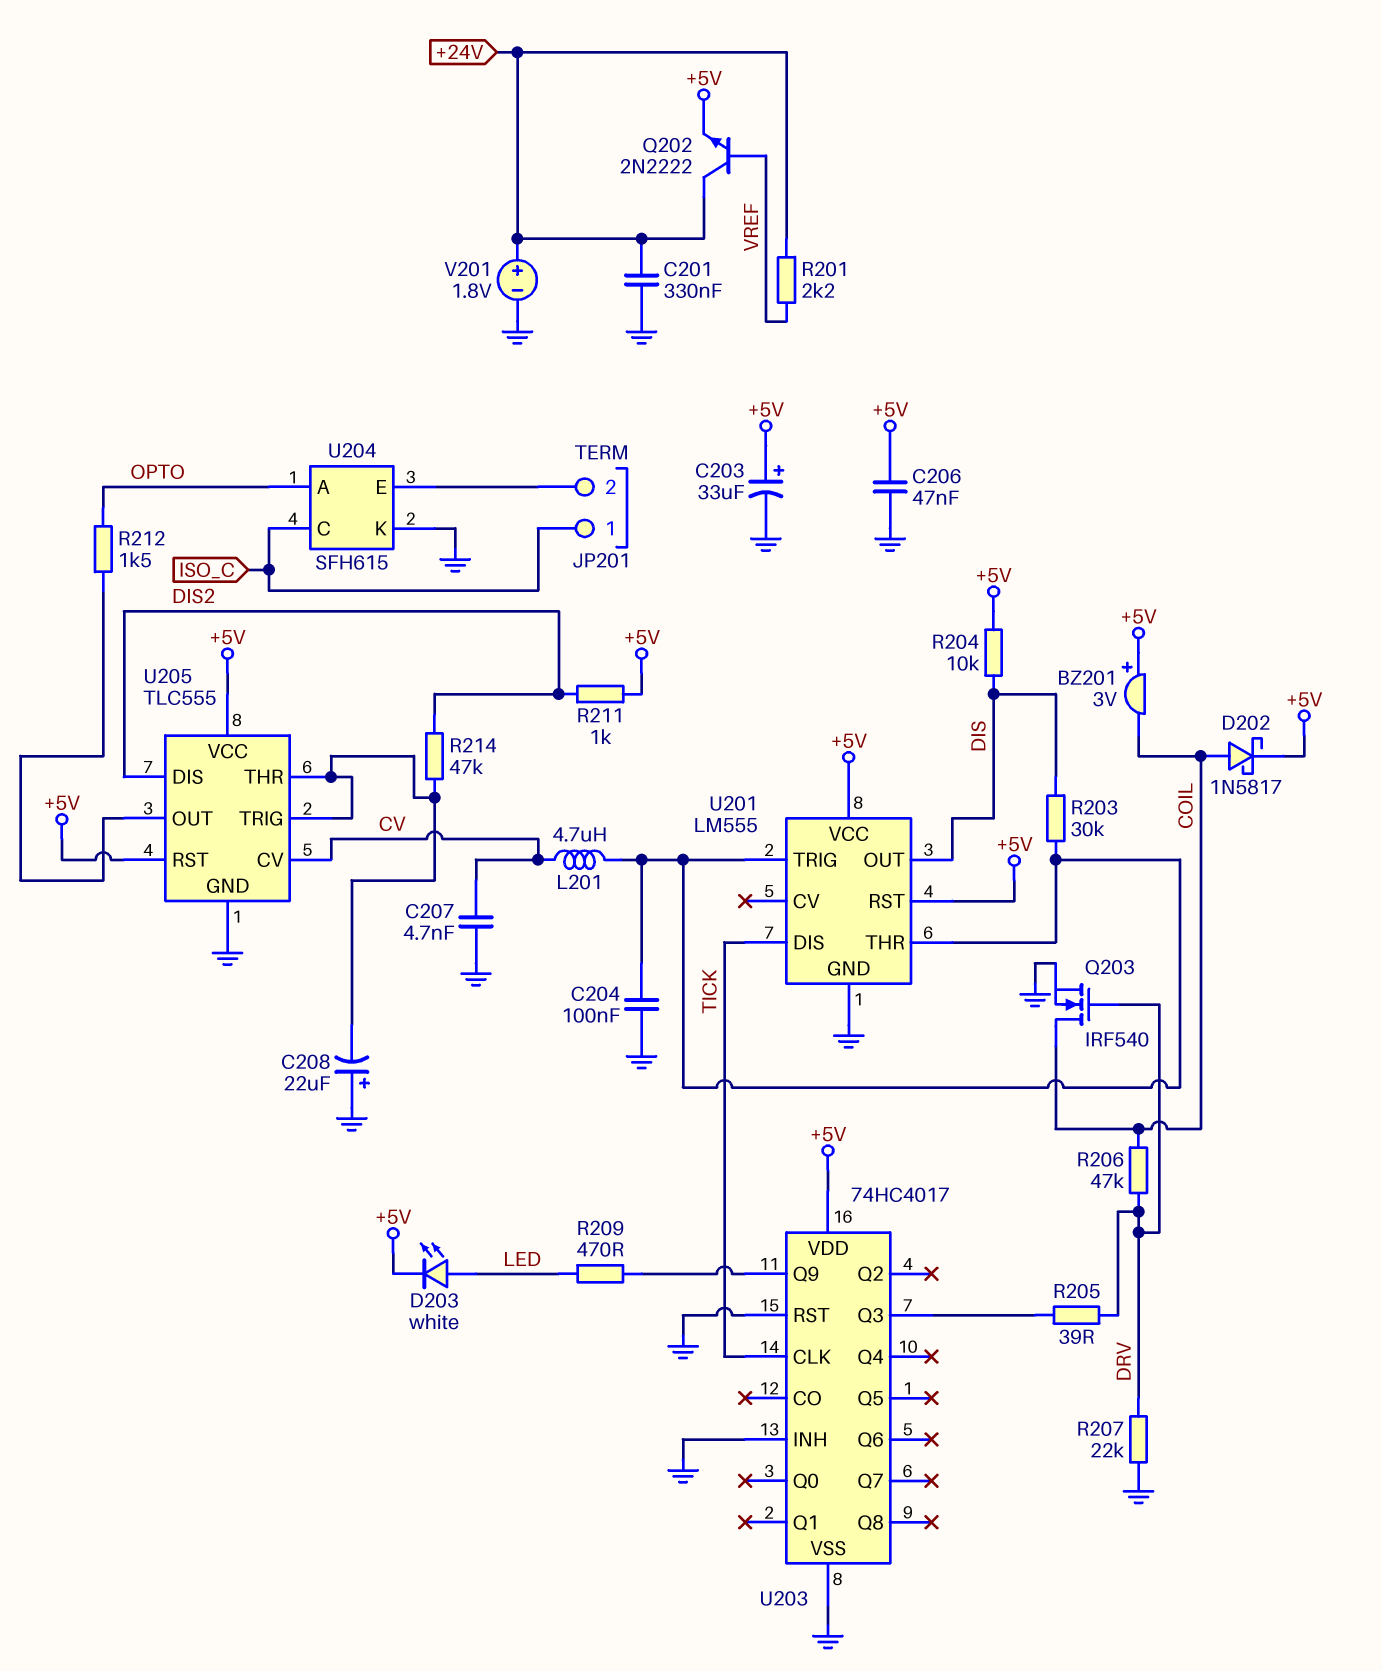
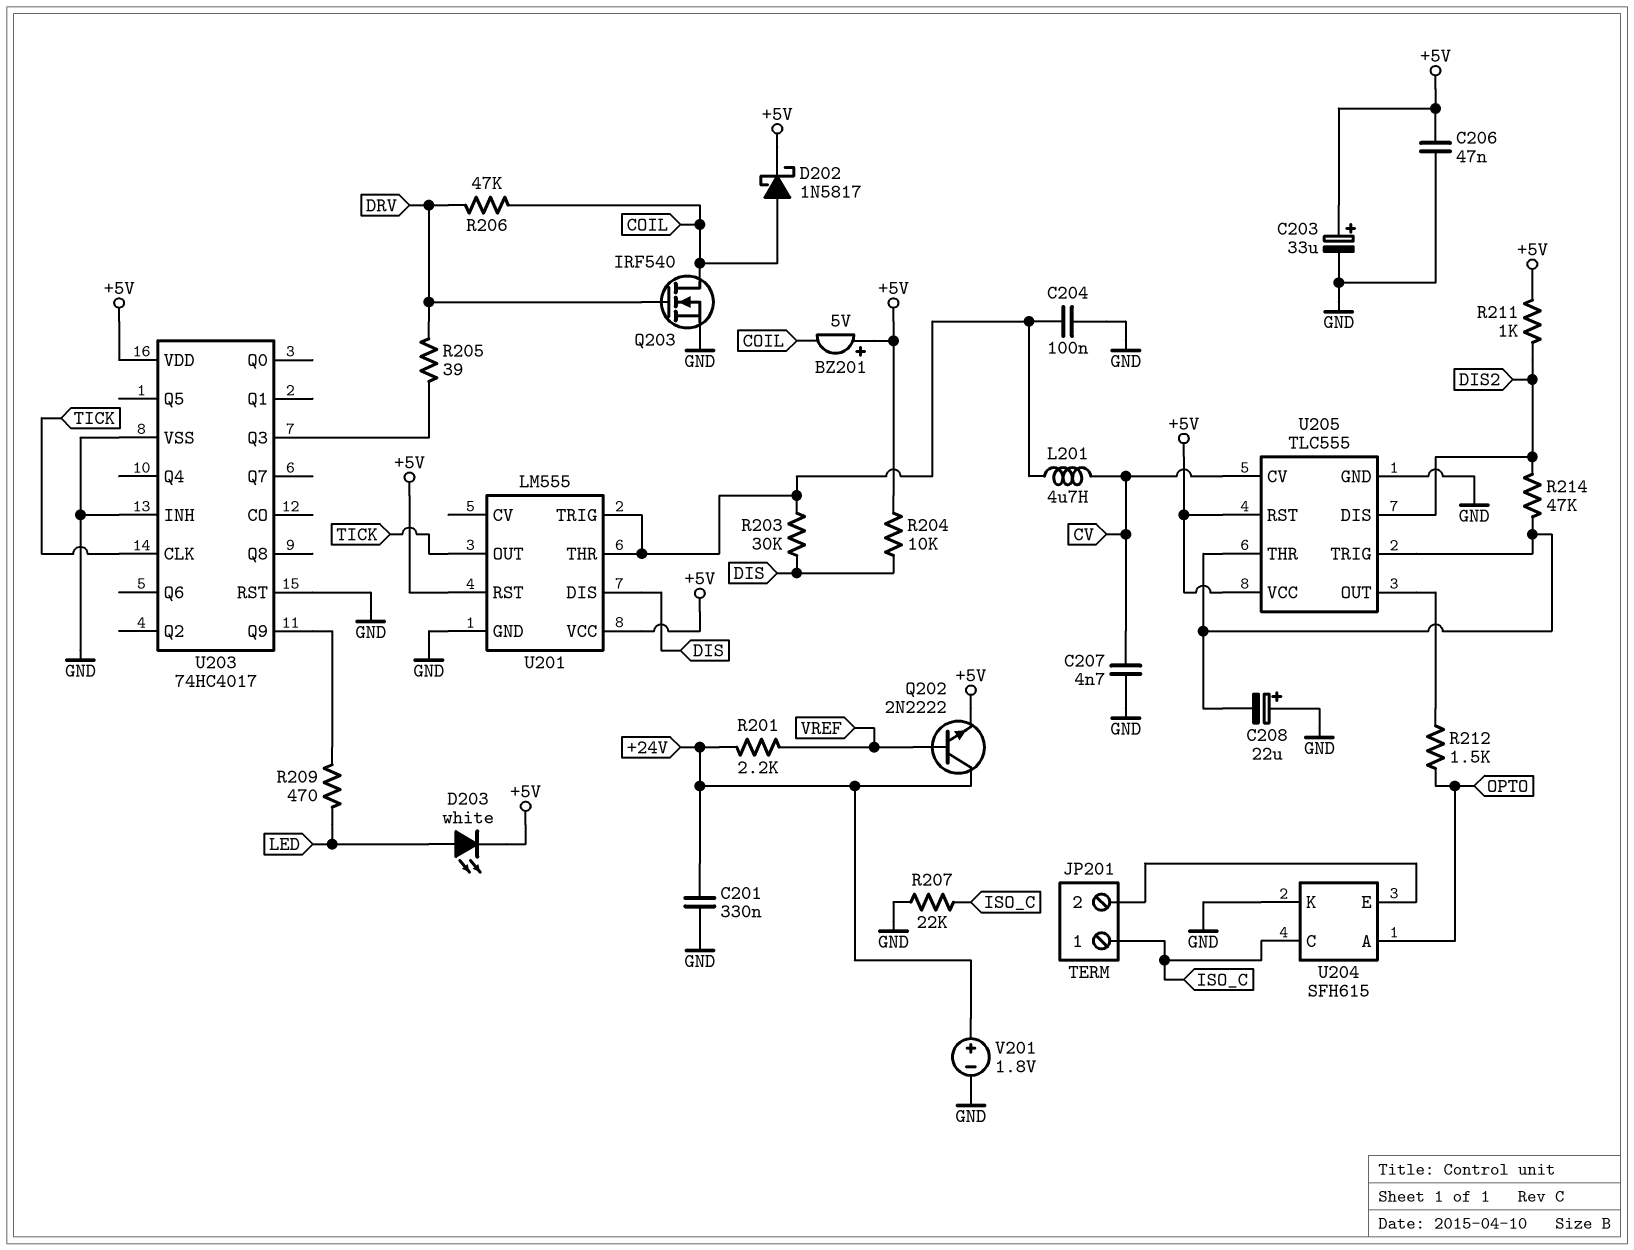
BZ201: buzzer 3V (plus +5V, minus COIL) -> buzzer 5V (plus +5V, minus COIL)
R207: 22k (DRV, GND) -> 22k (GND, ISO_C)
U201 pin DIS: TICK -> DIS
U201 pin OUT: DIS -> TICK

